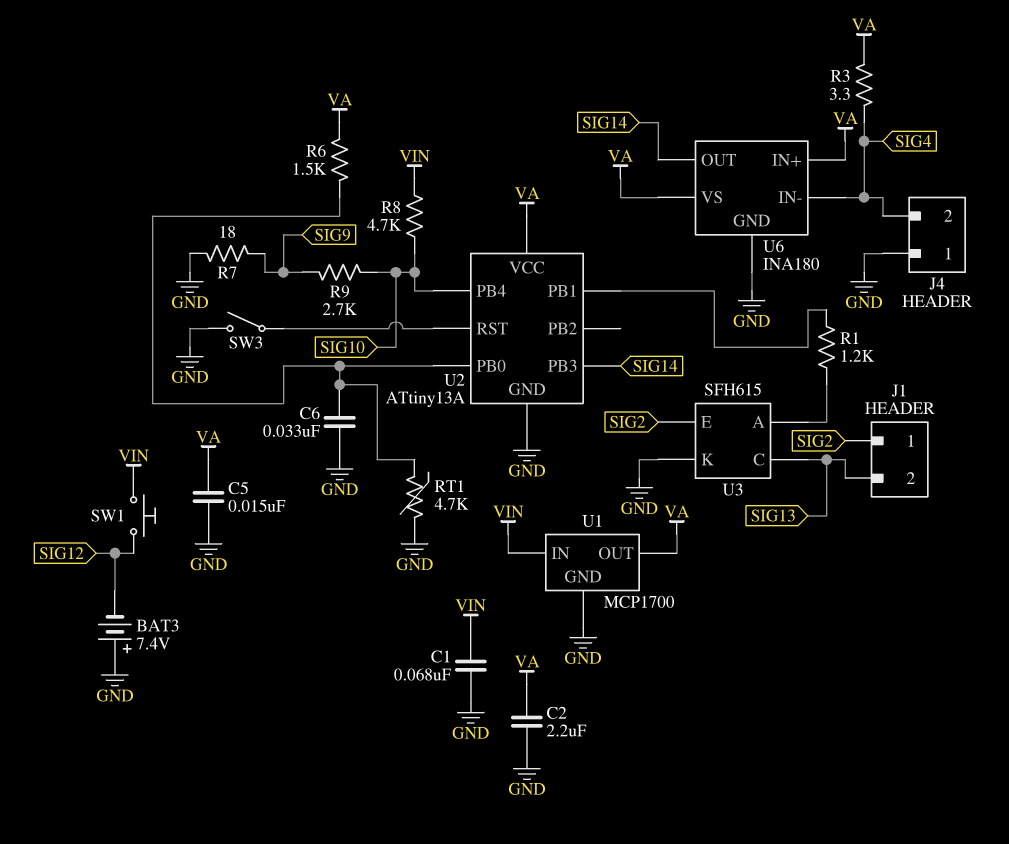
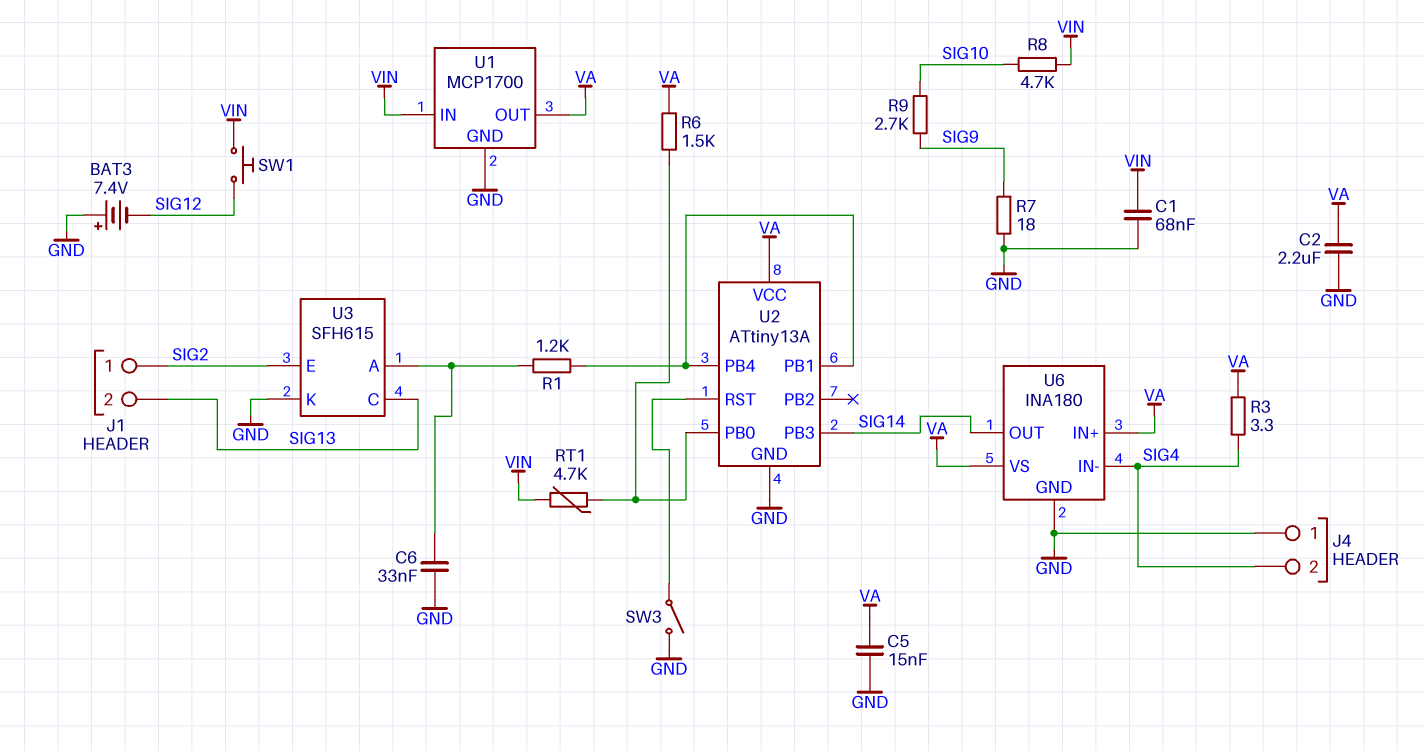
C6: 33nF (GND, U2/PB0) -> 33nF (GND, U3/A)
RT1: 4.7k (GND, U2/PB0) -> 4.7k (U2/PB0, VIN)
U2 pin PB4: SIG10 -> U2/PB1

